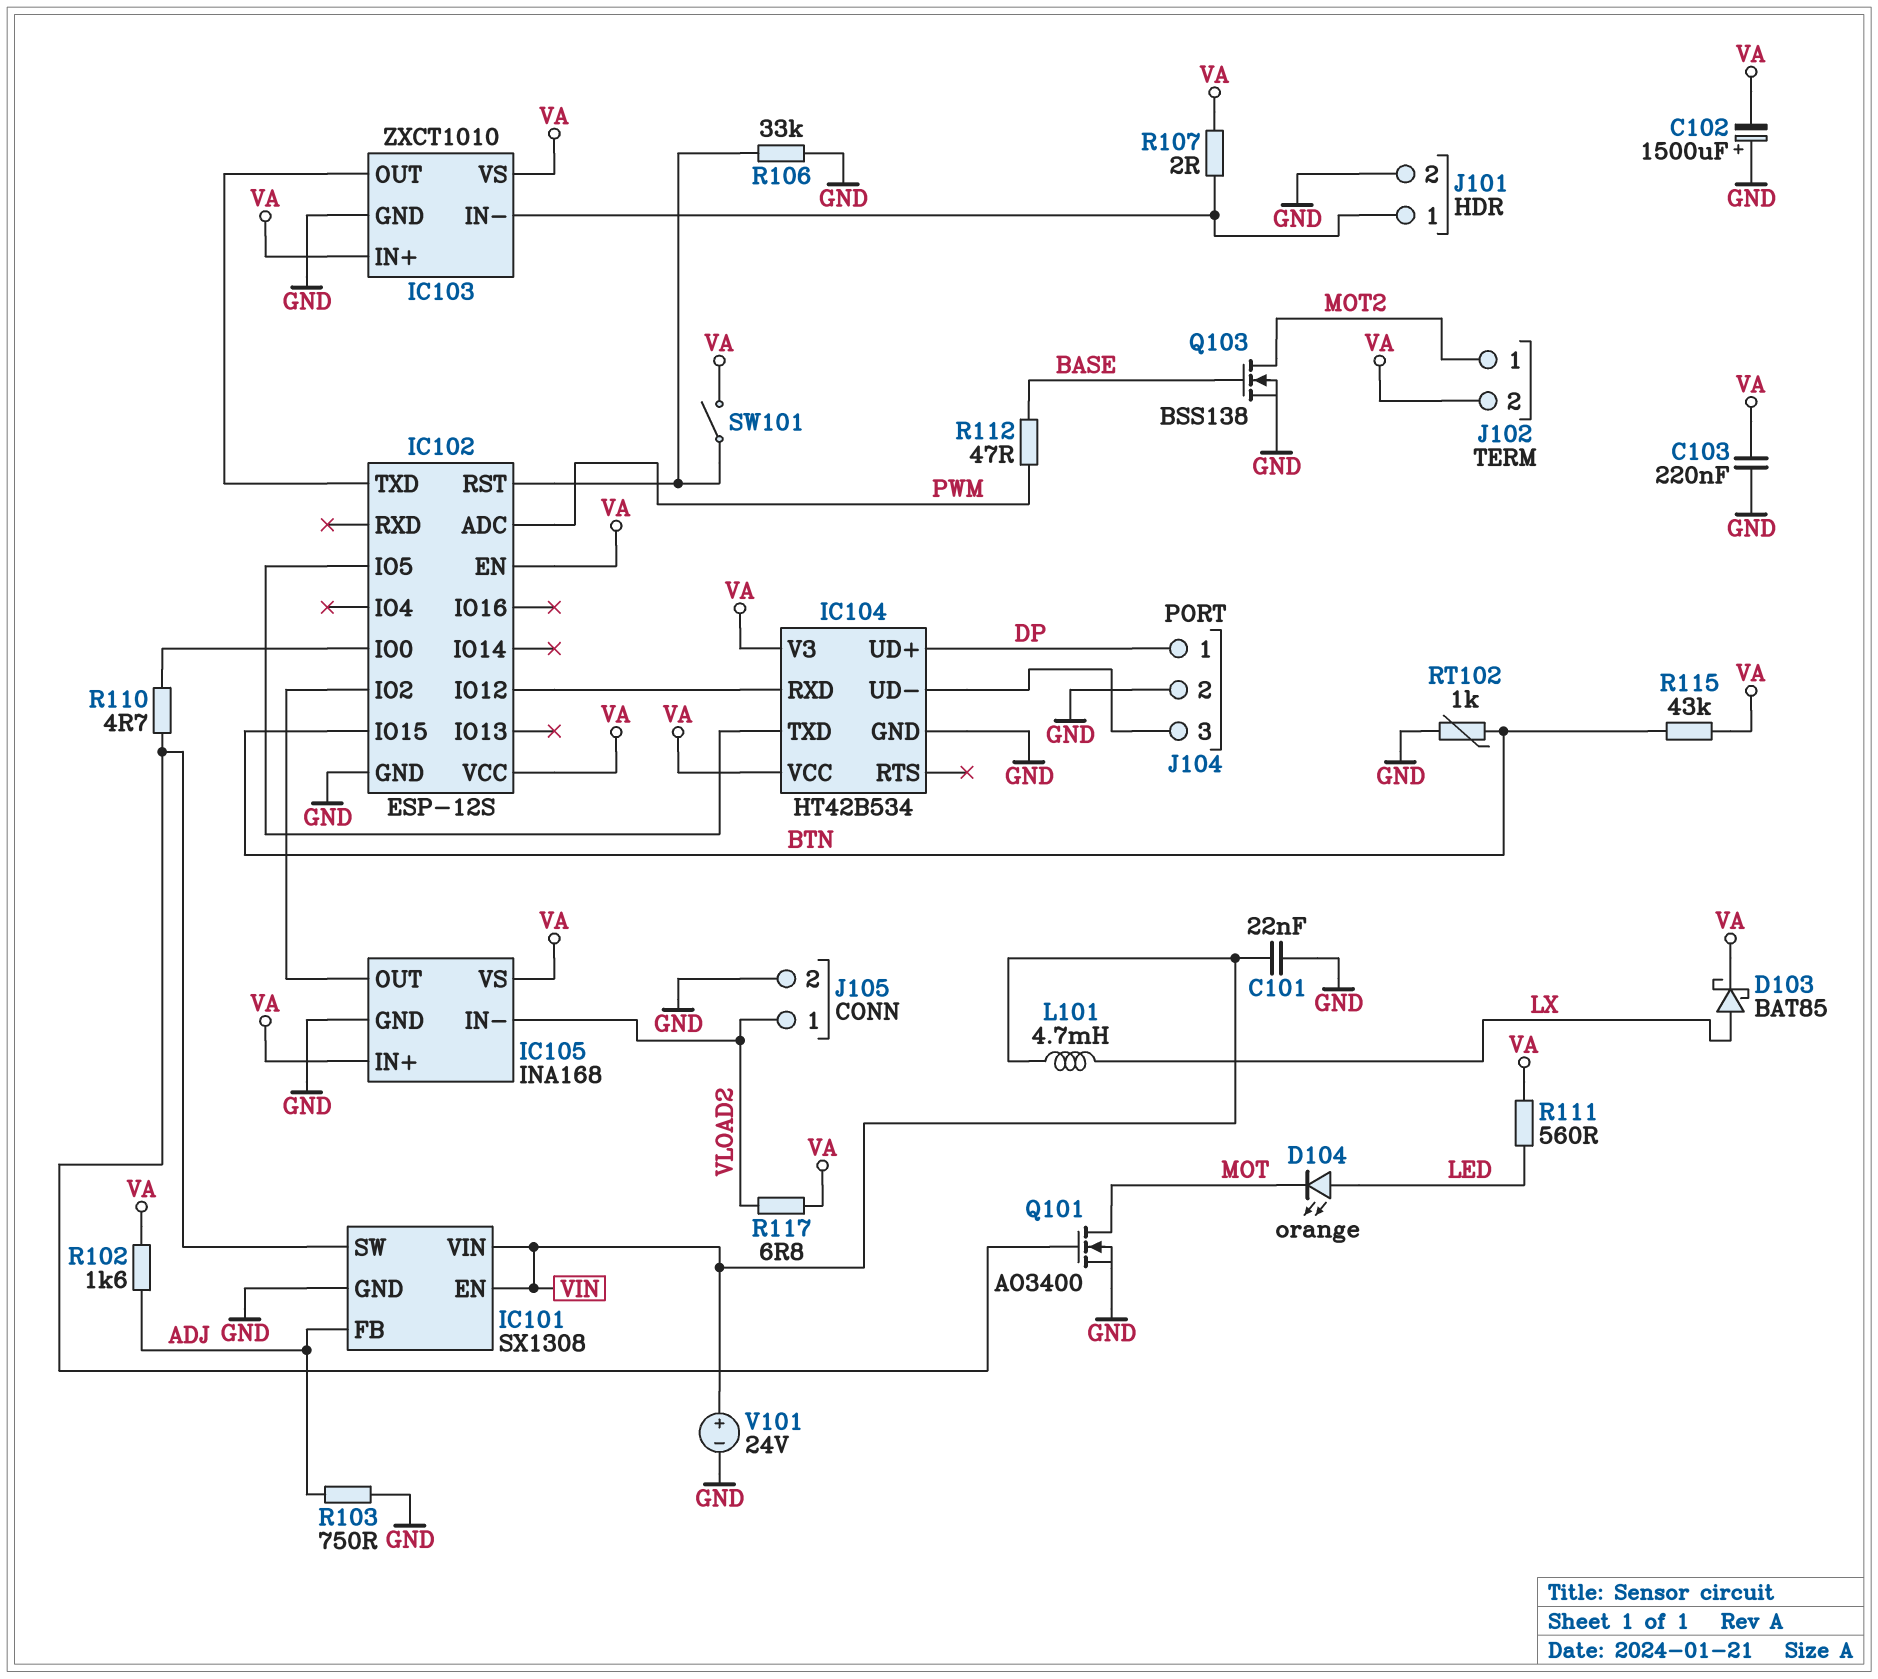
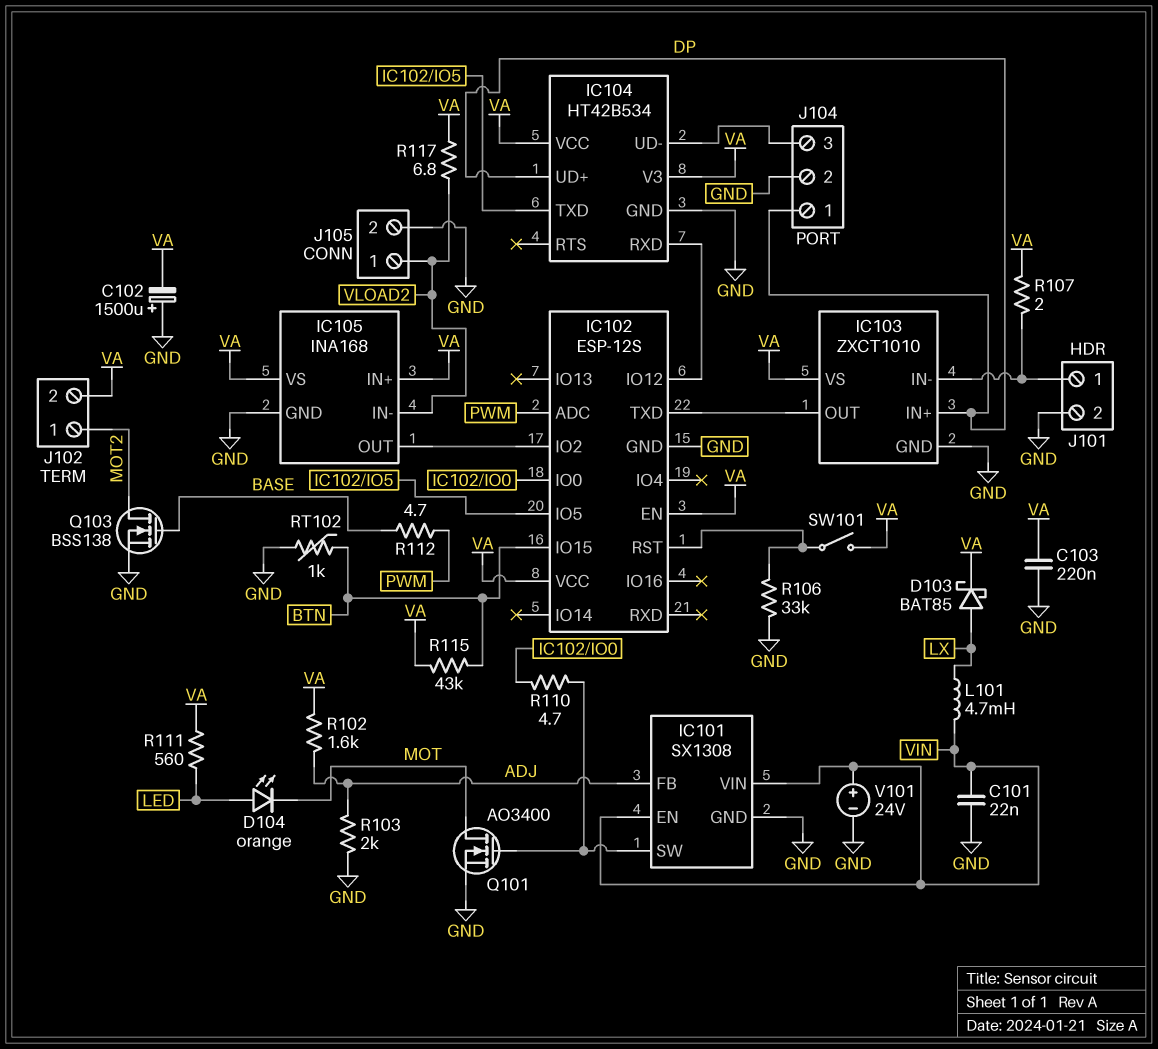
IC103 pin IN+: VA -> DP
R103: 750 (ADJ, GND) -> 2k (ADJ, GND)
R112: 47 (BASE, PWM) -> 4.7 (BASE, PWM)

